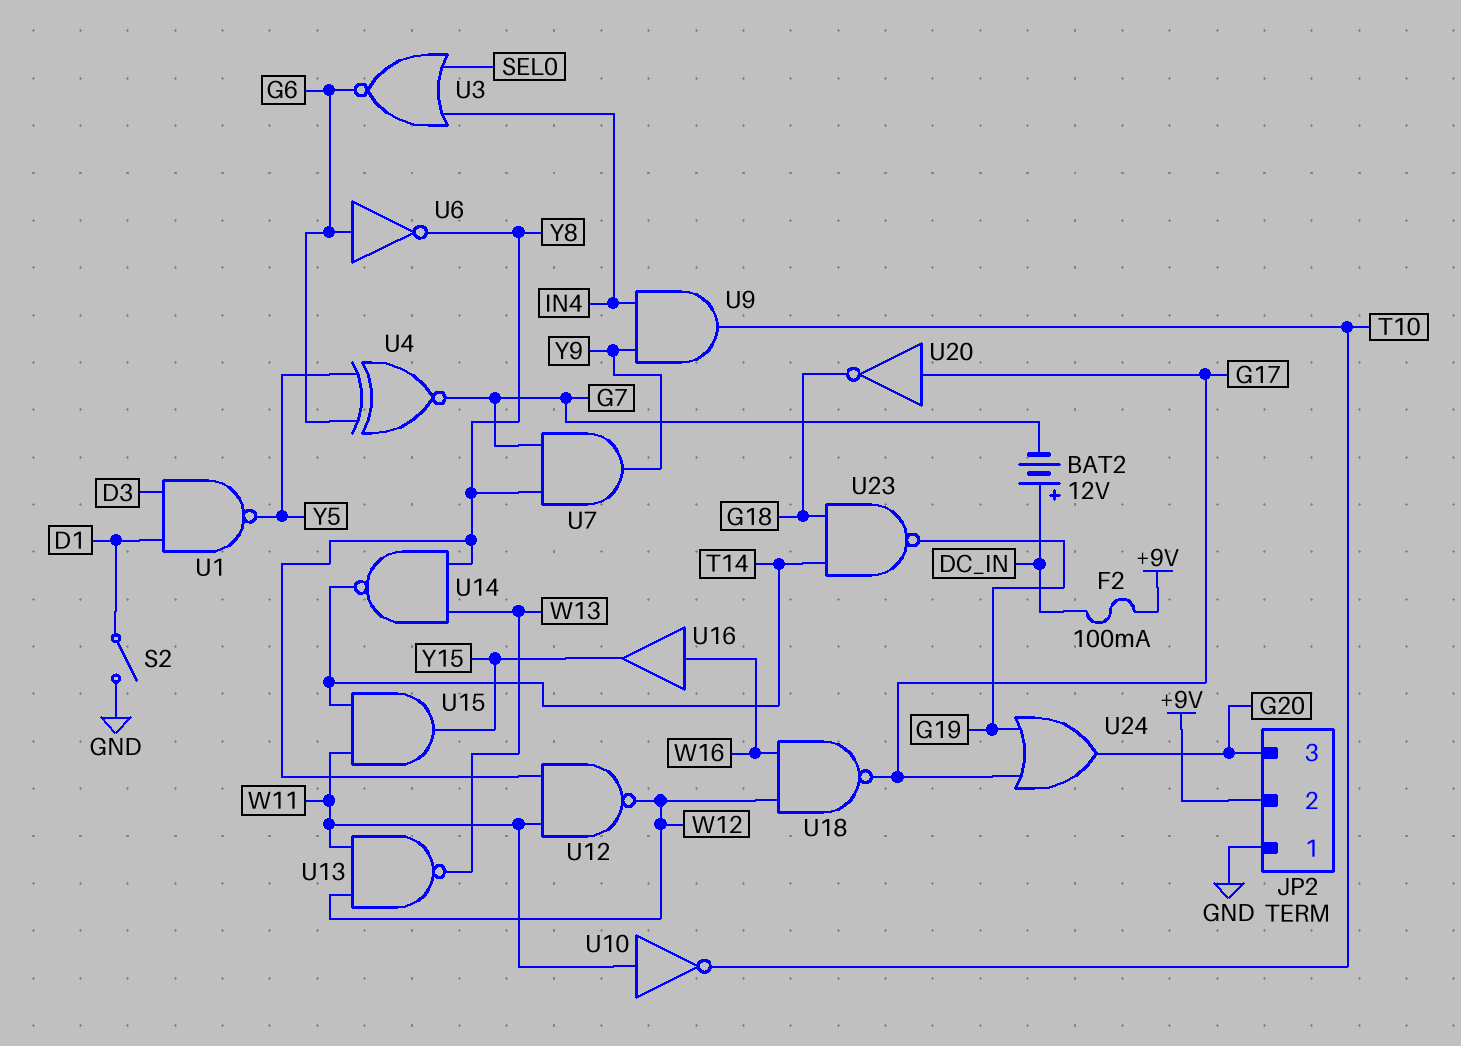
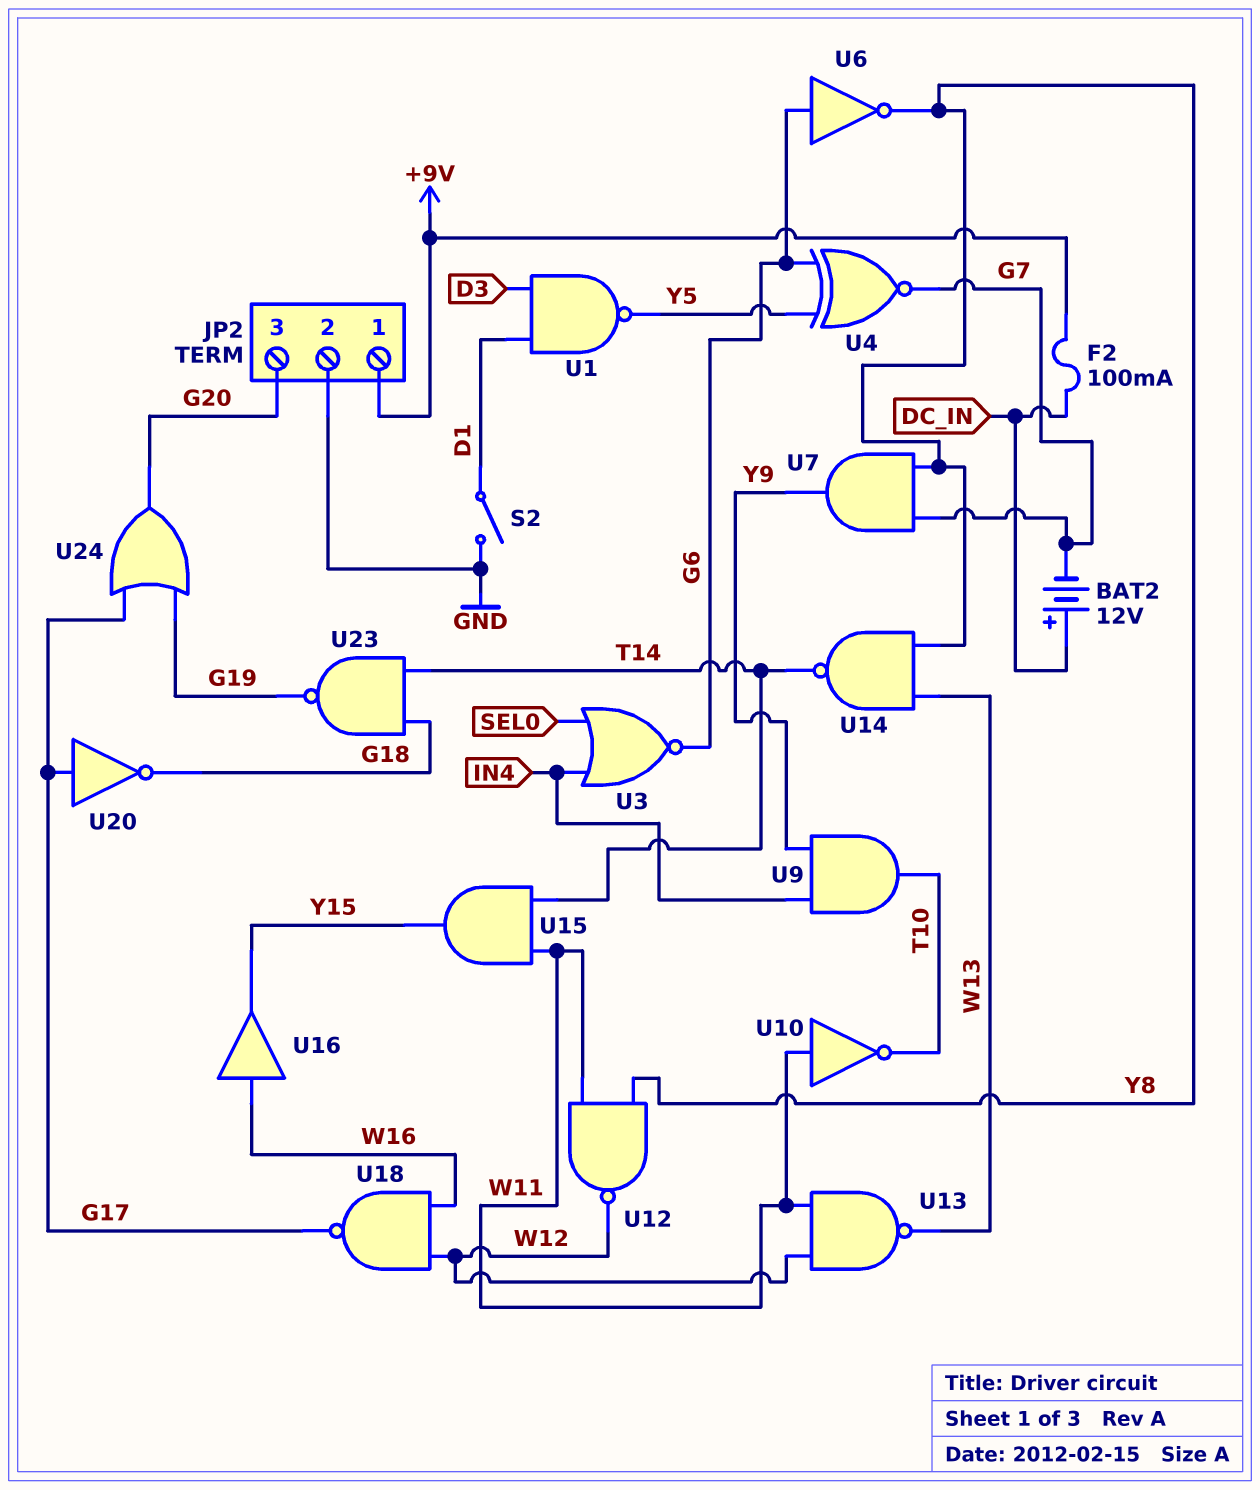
JP2 pin 1: GND -> +9V
JP2 pin 2: +9V -> GND

